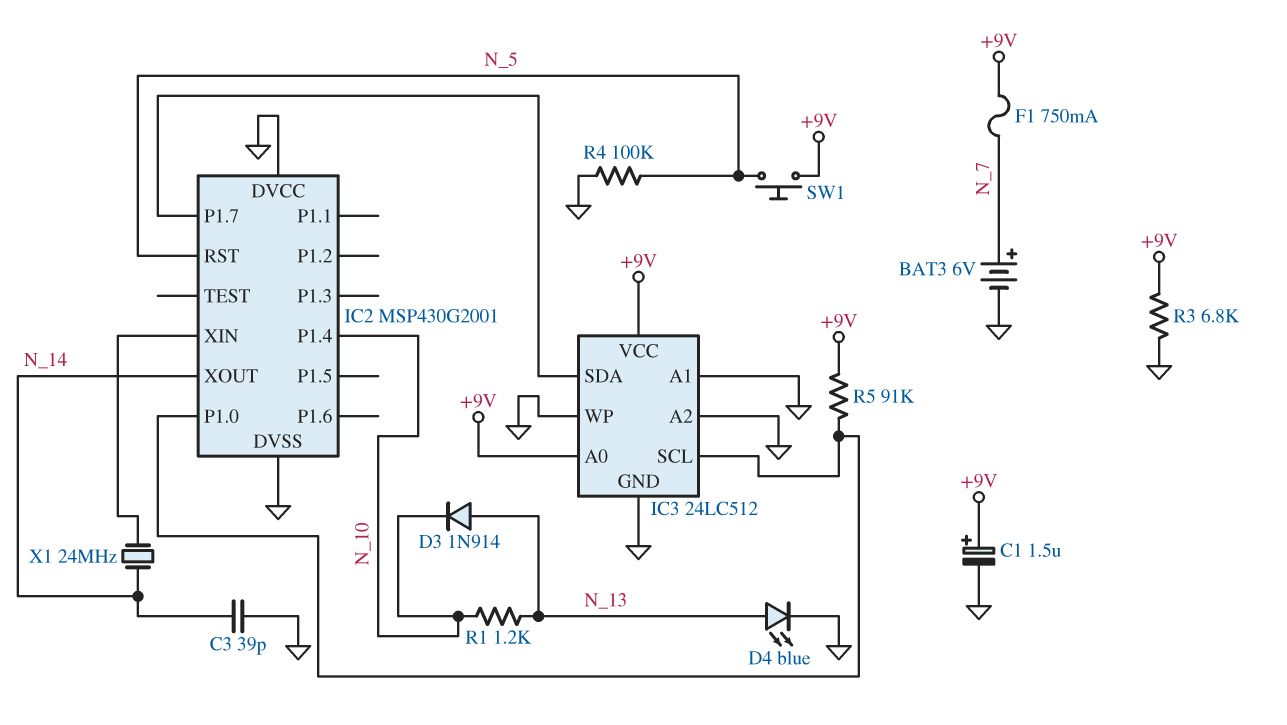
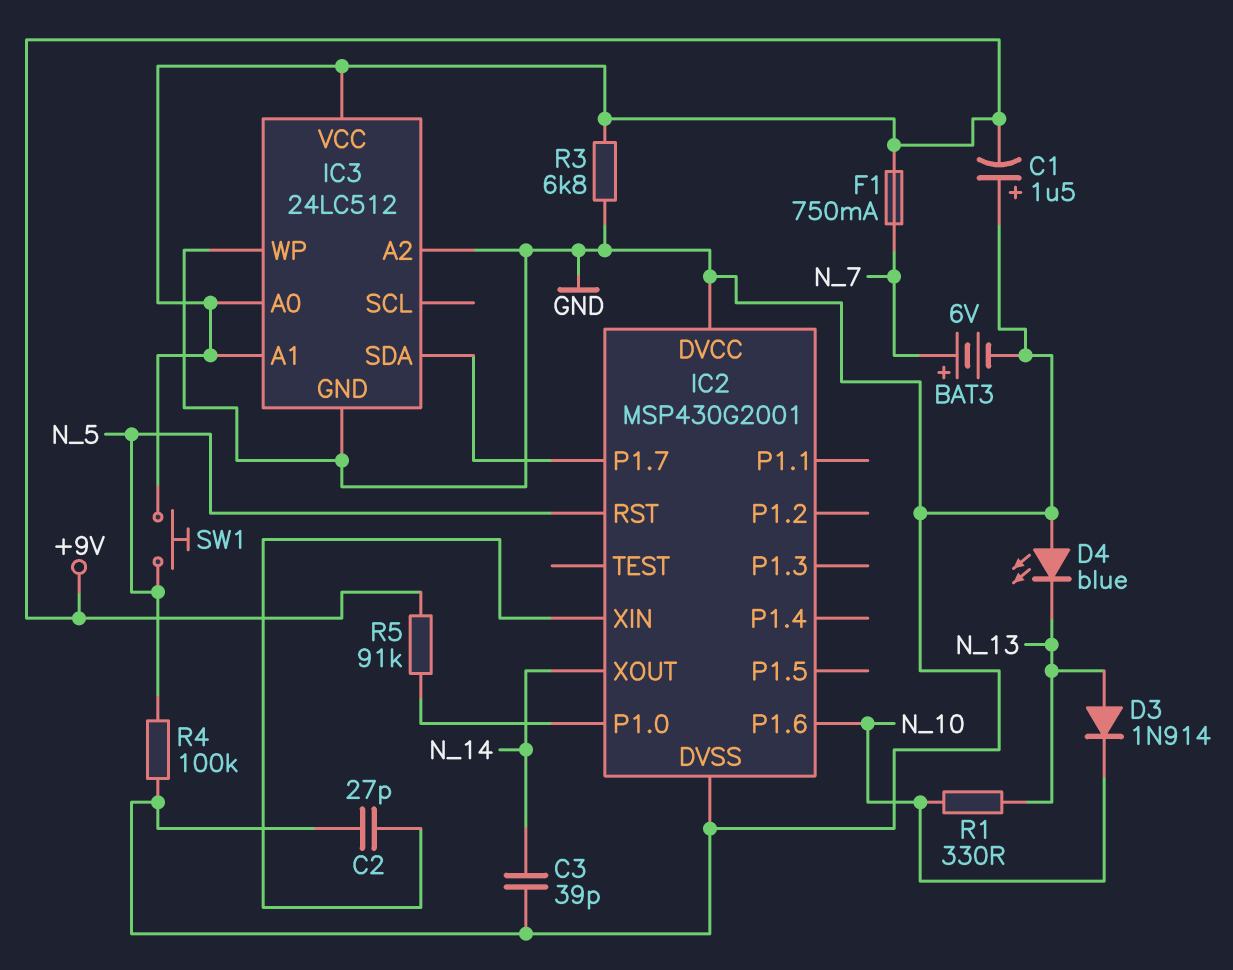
C1: 1.5uF (plus +9V, minus GND) -> 1.5uF (plus GND, minus +9V)
C2: none -> 27pF (GND, IC2/XIN)
D4: LED blue (A N_13, K GND) -> LED blue (A GND, K N_13)
IC2 pin P1.4: N_10 -> none
IC2 pin P1.6: none -> N_10
IC3 pin A1: GND -> +9V
IC3 pin SCL: IC2/P1.0 -> none
R1: 1.2k (N_10, N_13) -> 330 (N_10, N_13)
X1: 24MHz (IC2/XIN, N_14) -> none

